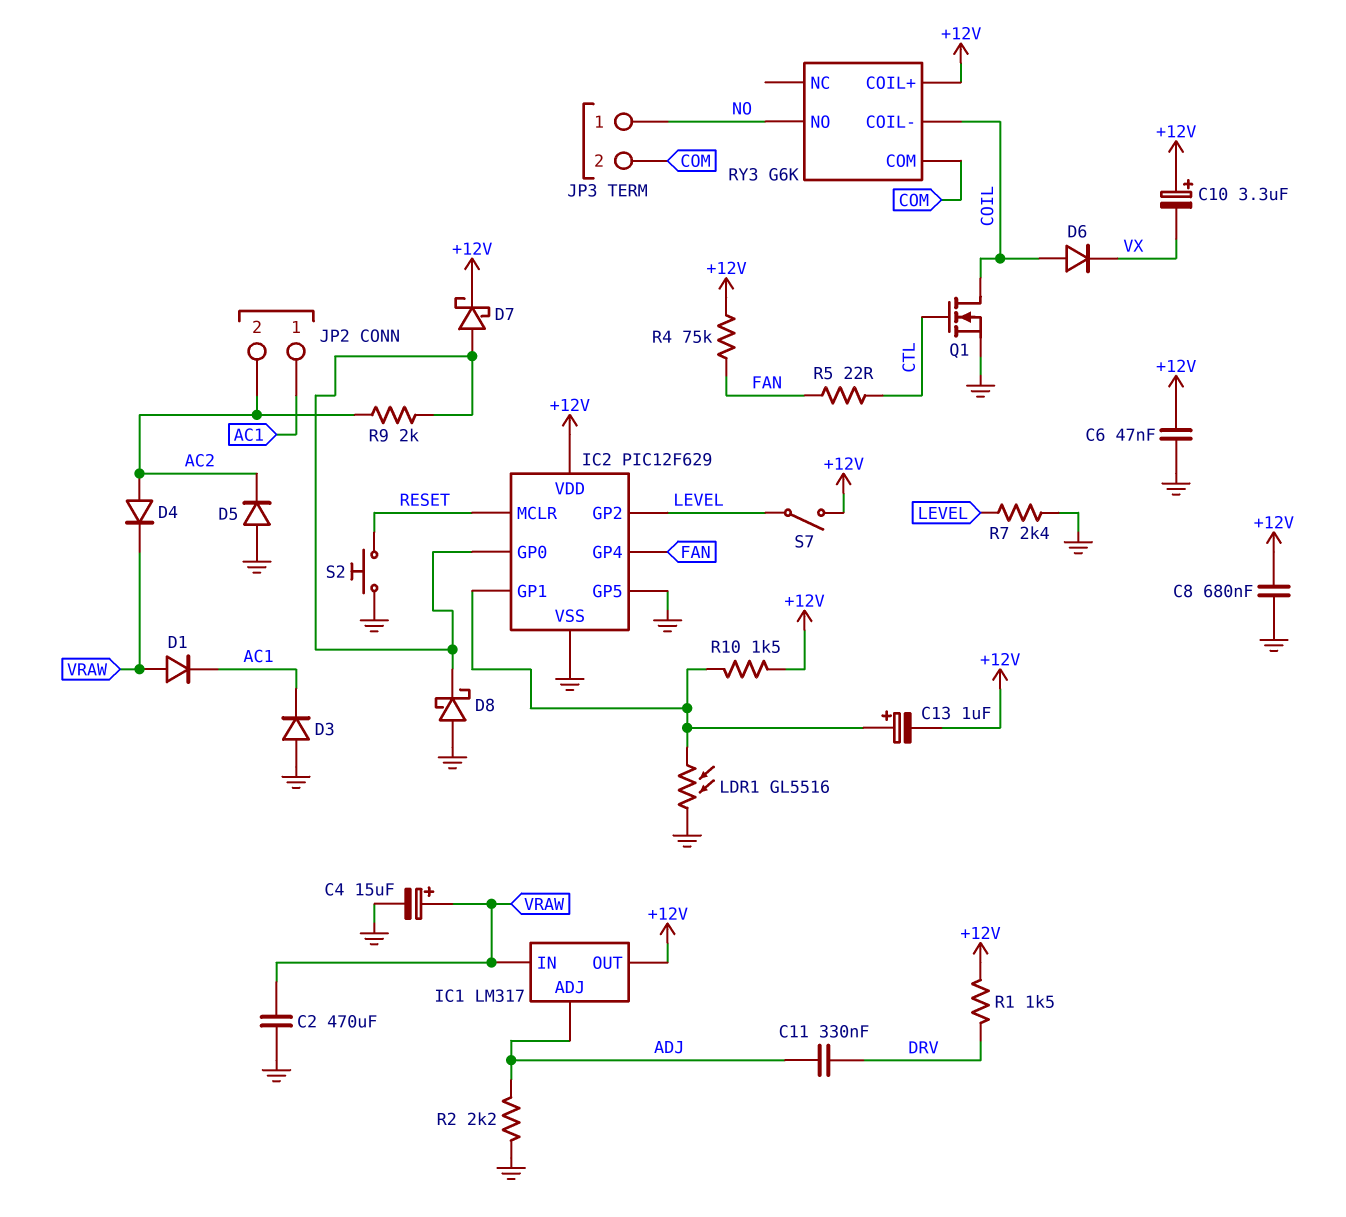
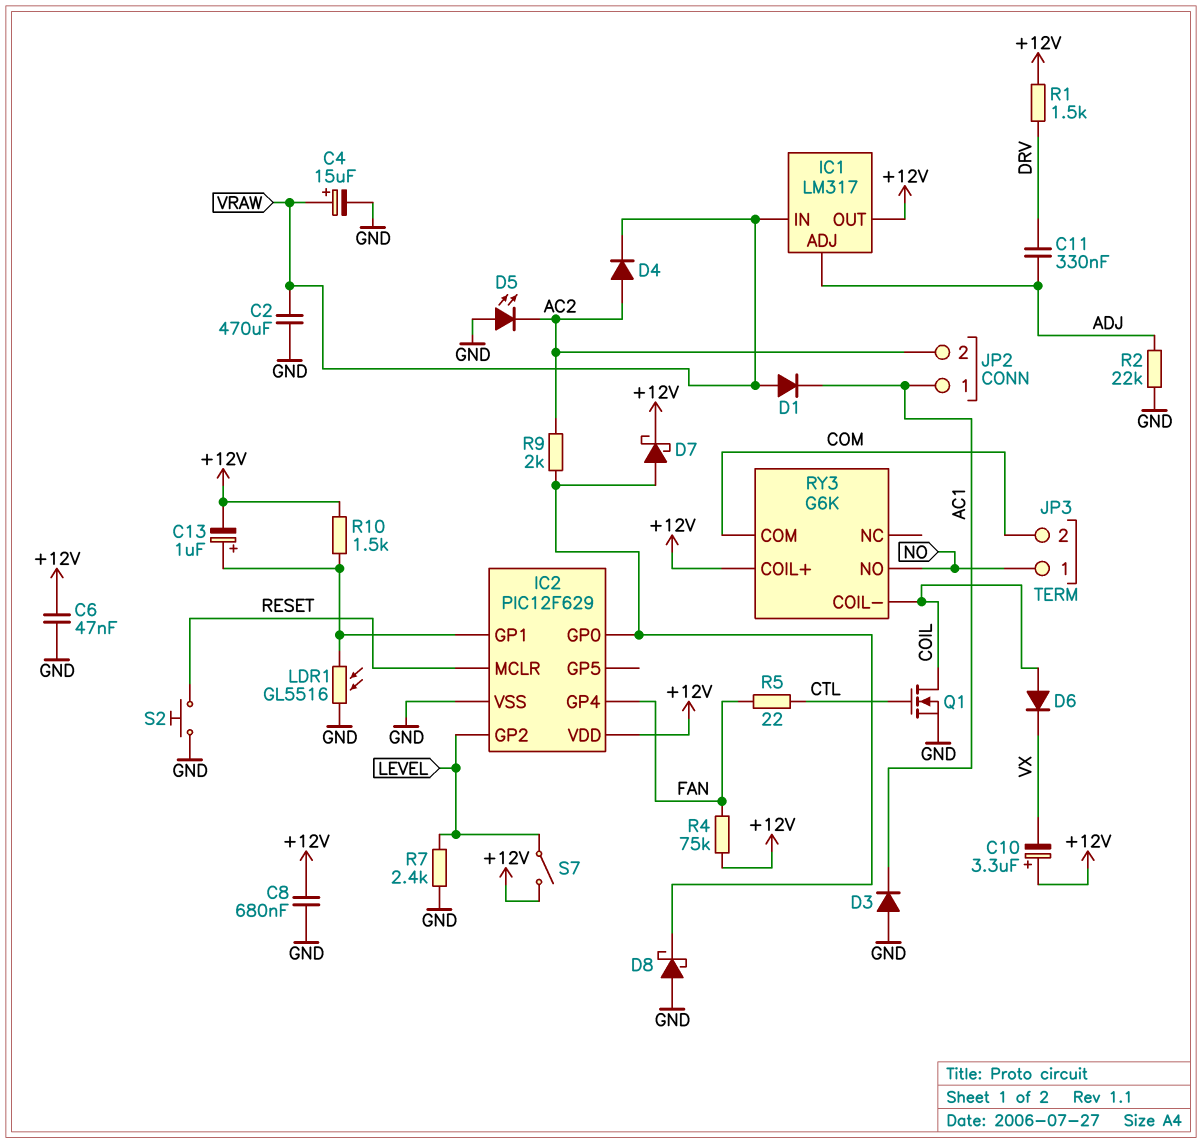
D5: diode (A GND, K AC2) -> LED (A GND, K AC2)
IC2 pin GP5: GND -> none
R2: 2.2k (ADJ, GND) -> 22k (ADJ, GND)

